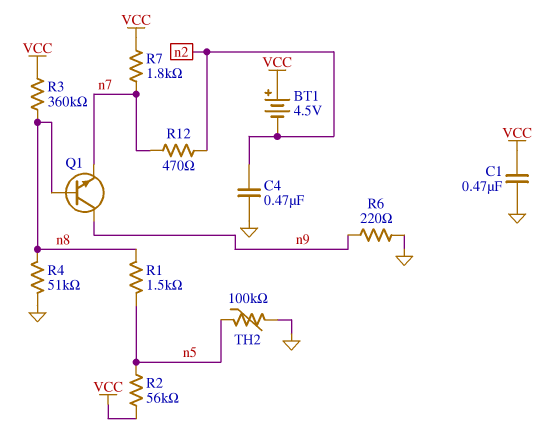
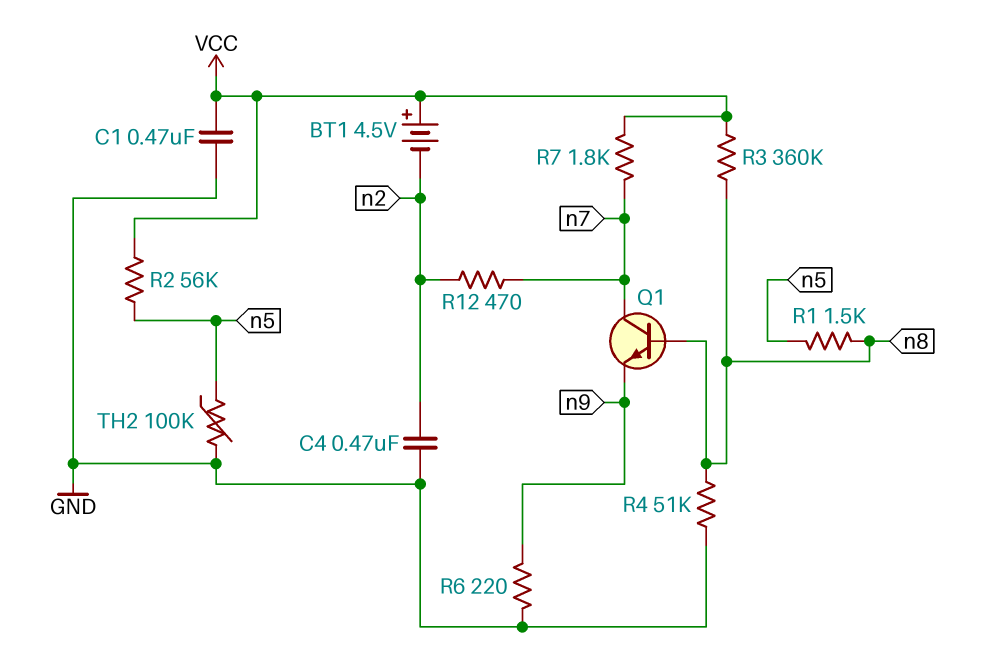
Q1: NPN (B n8, C n9, E n7) -> NPN (B n8, C n7, E n9)

